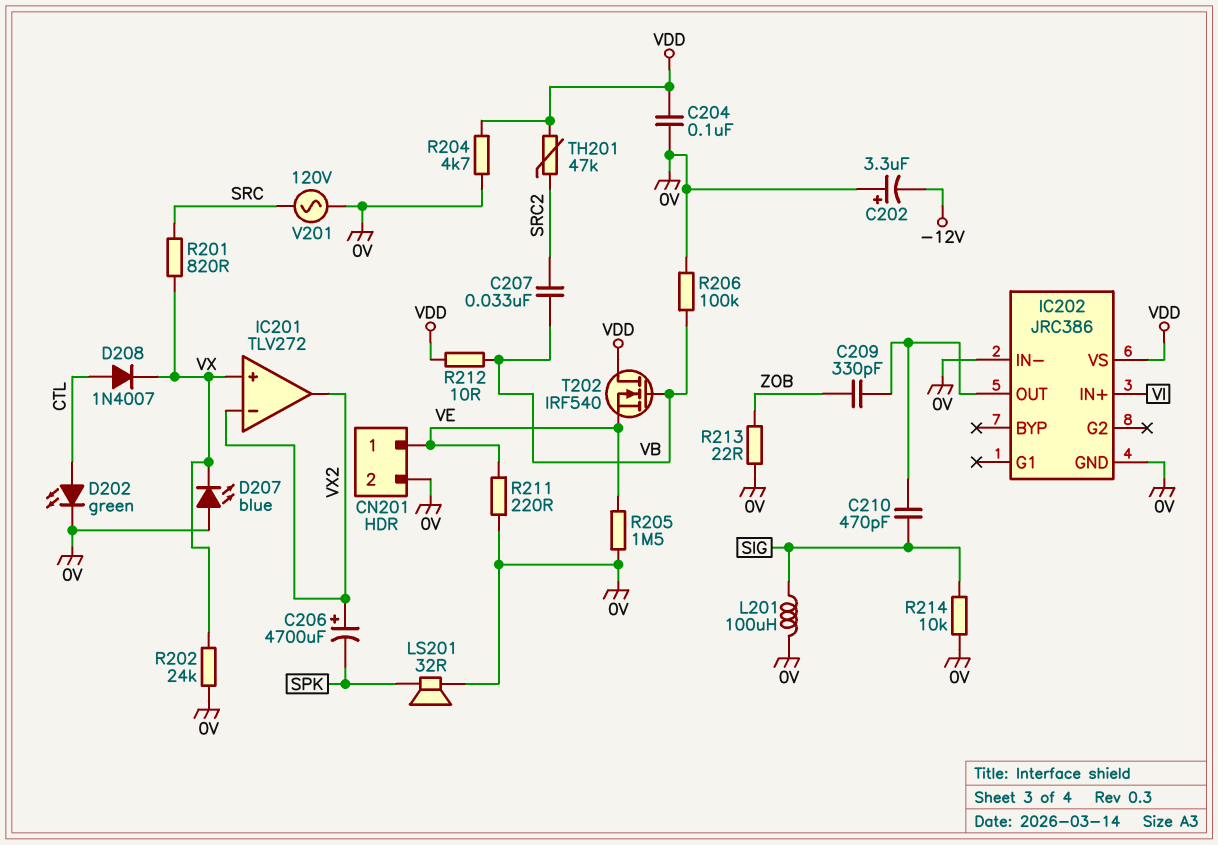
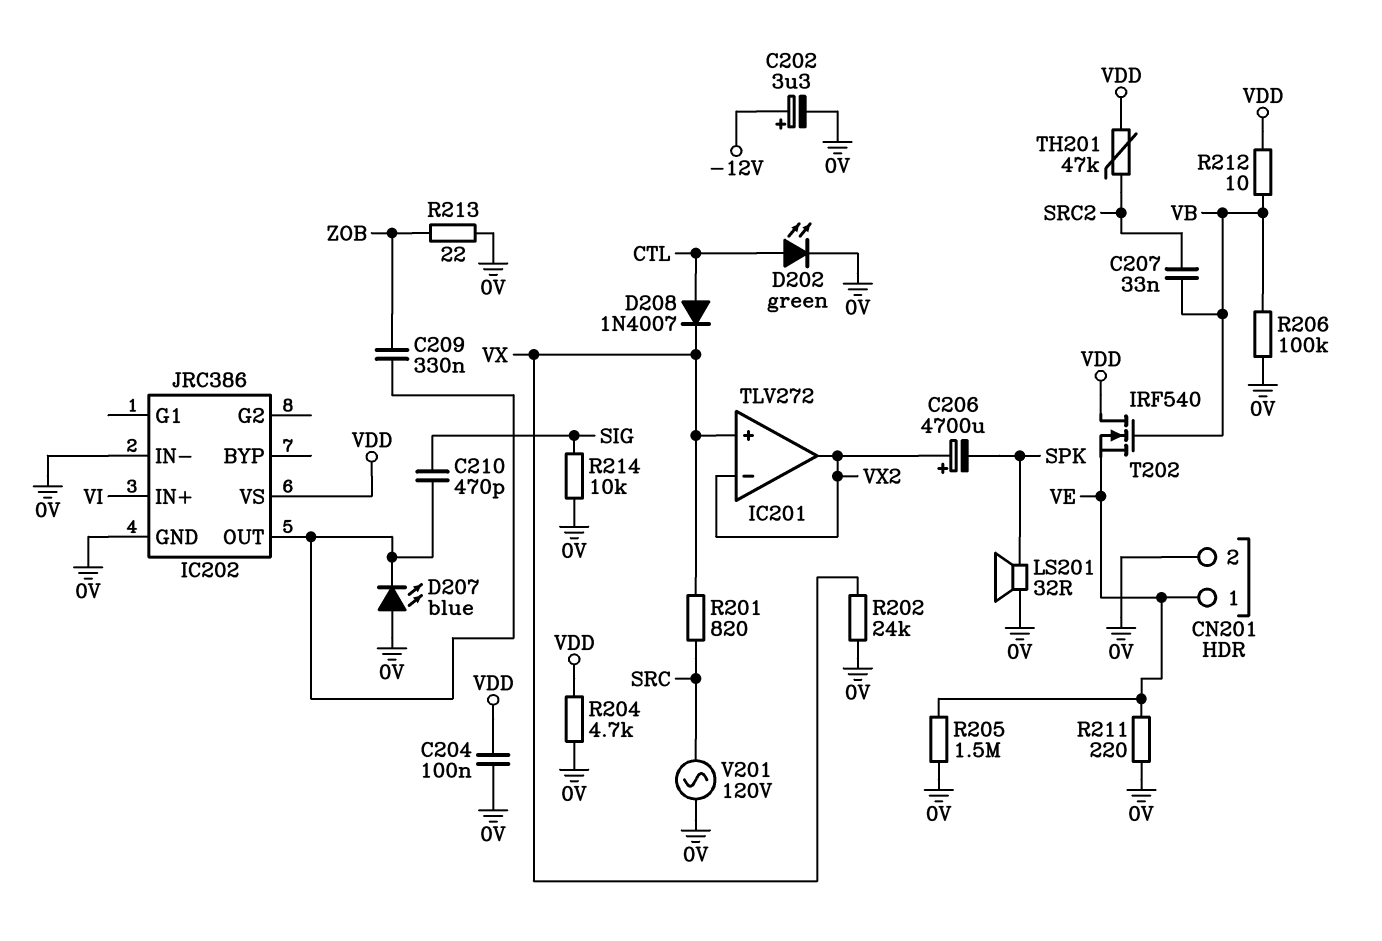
C202: 3.3uF (plus 0V, minus -12V) -> 3.3uF (plus -12V, minus 0V)
C209: 330pF (IC202/OUT, ZOB) -> 330nF (IC202/OUT, ZOB)
D207: LED blue (A 0V, K VX) -> LED blue (A 0V, K IC202/OUT)
L201: 100uH (0V, SIG) -> none

